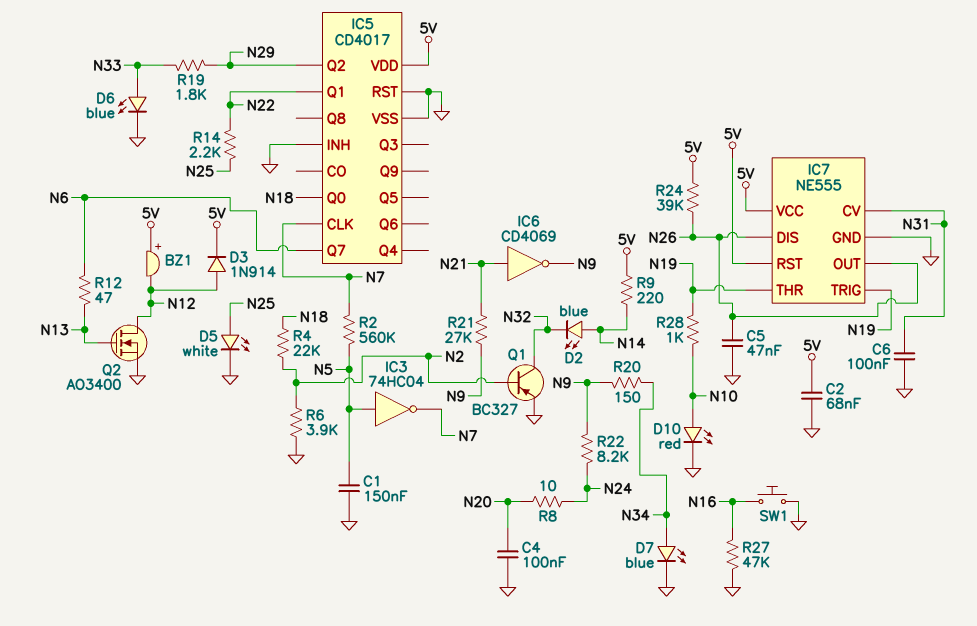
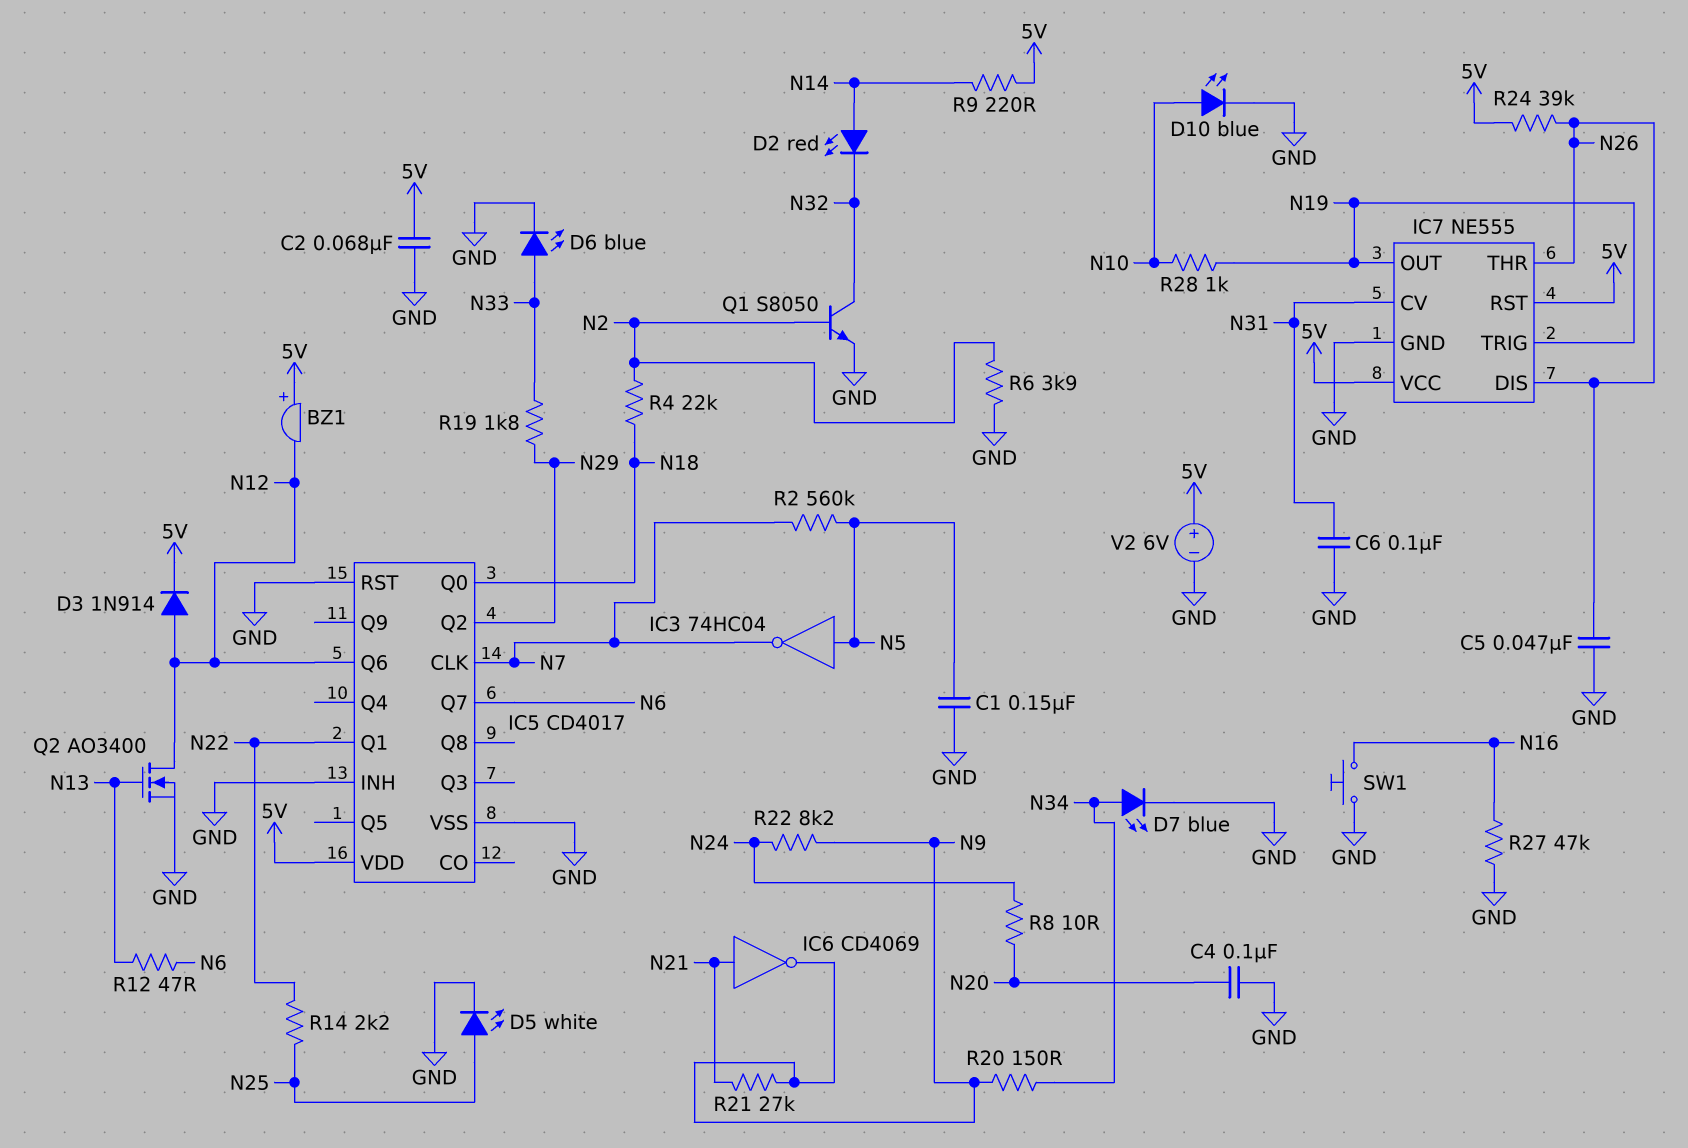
D2: LED blue (A N14, K N32) -> LED red (A N14, K N32)
D10: LED red (A N10, K GND) -> LED blue (A N10, K GND)
IC5 pin Q6: none -> N12
IC7 pin OUT: N26 -> N19
IC7 pin THR: N19 -> N26
Q1: PNP BC327 (B N2, C N32, E GND) -> NPN S8050 (B N2, C N32, E GND)
V2: none -> 6V (plus 5V, minus GND)

